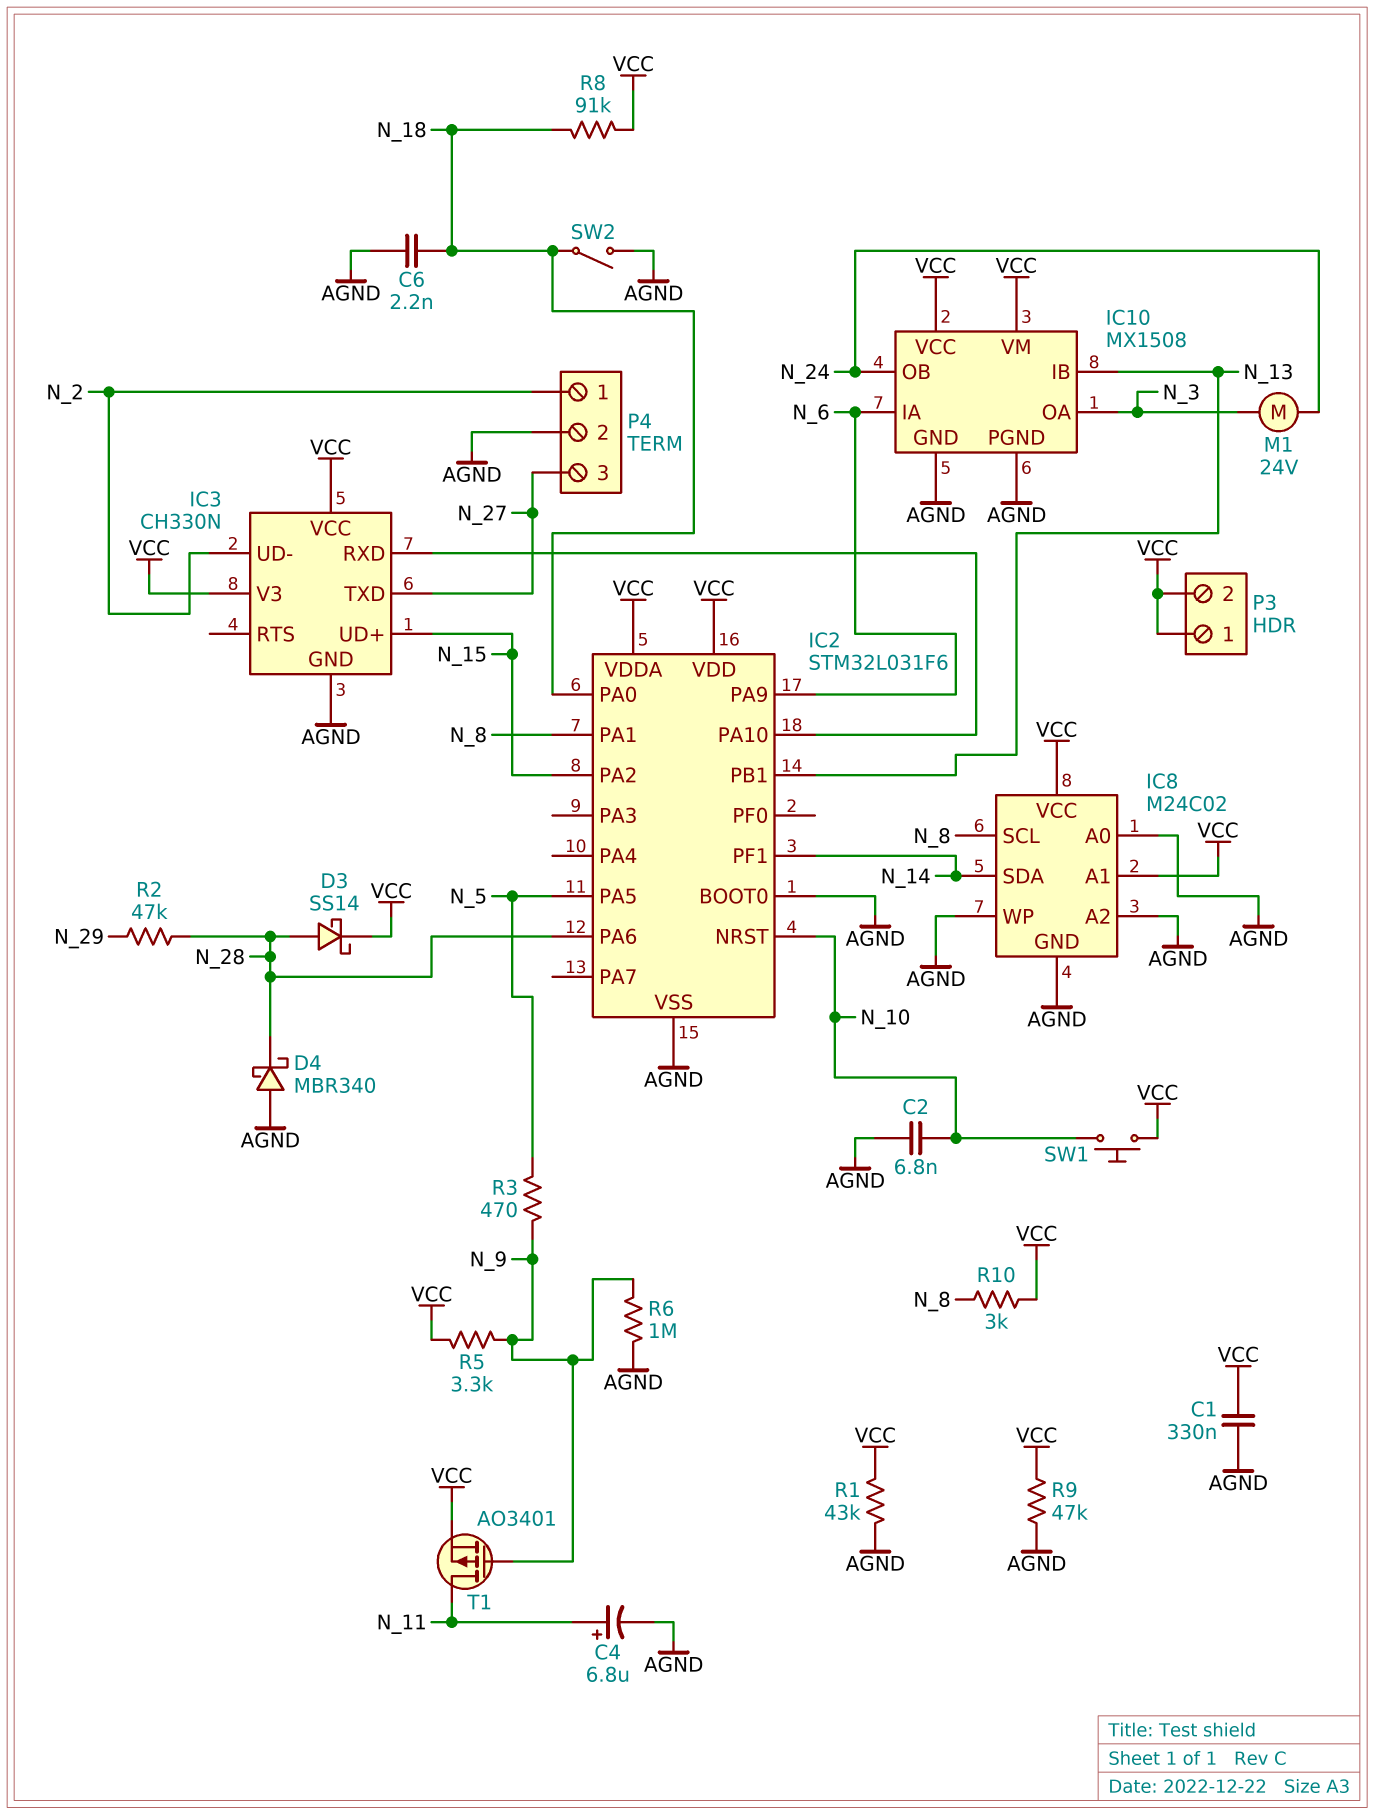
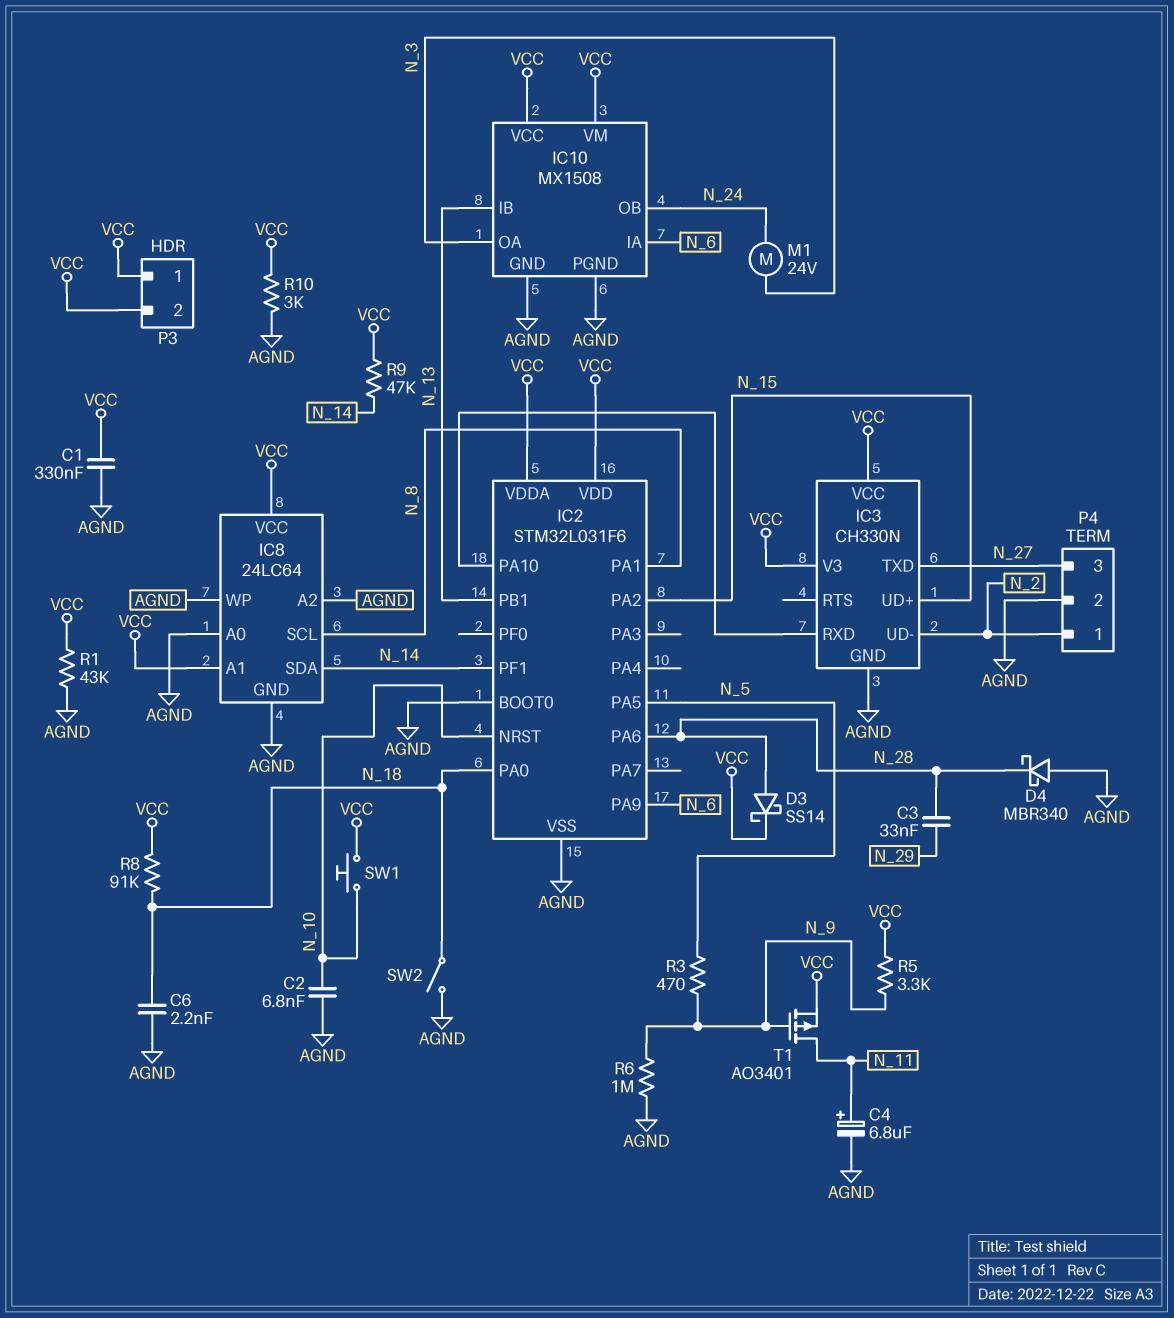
C3: none -> 33nF (N_28, N_29)
IC8: M24C02 -> 24LC64
R2: 47k (N_28, N_29) -> none
R9: 47k (AGND, VCC) -> 47k (N_14, VCC)
R10: 3k (N_8, VCC) -> 3k (AGND, VCC)

